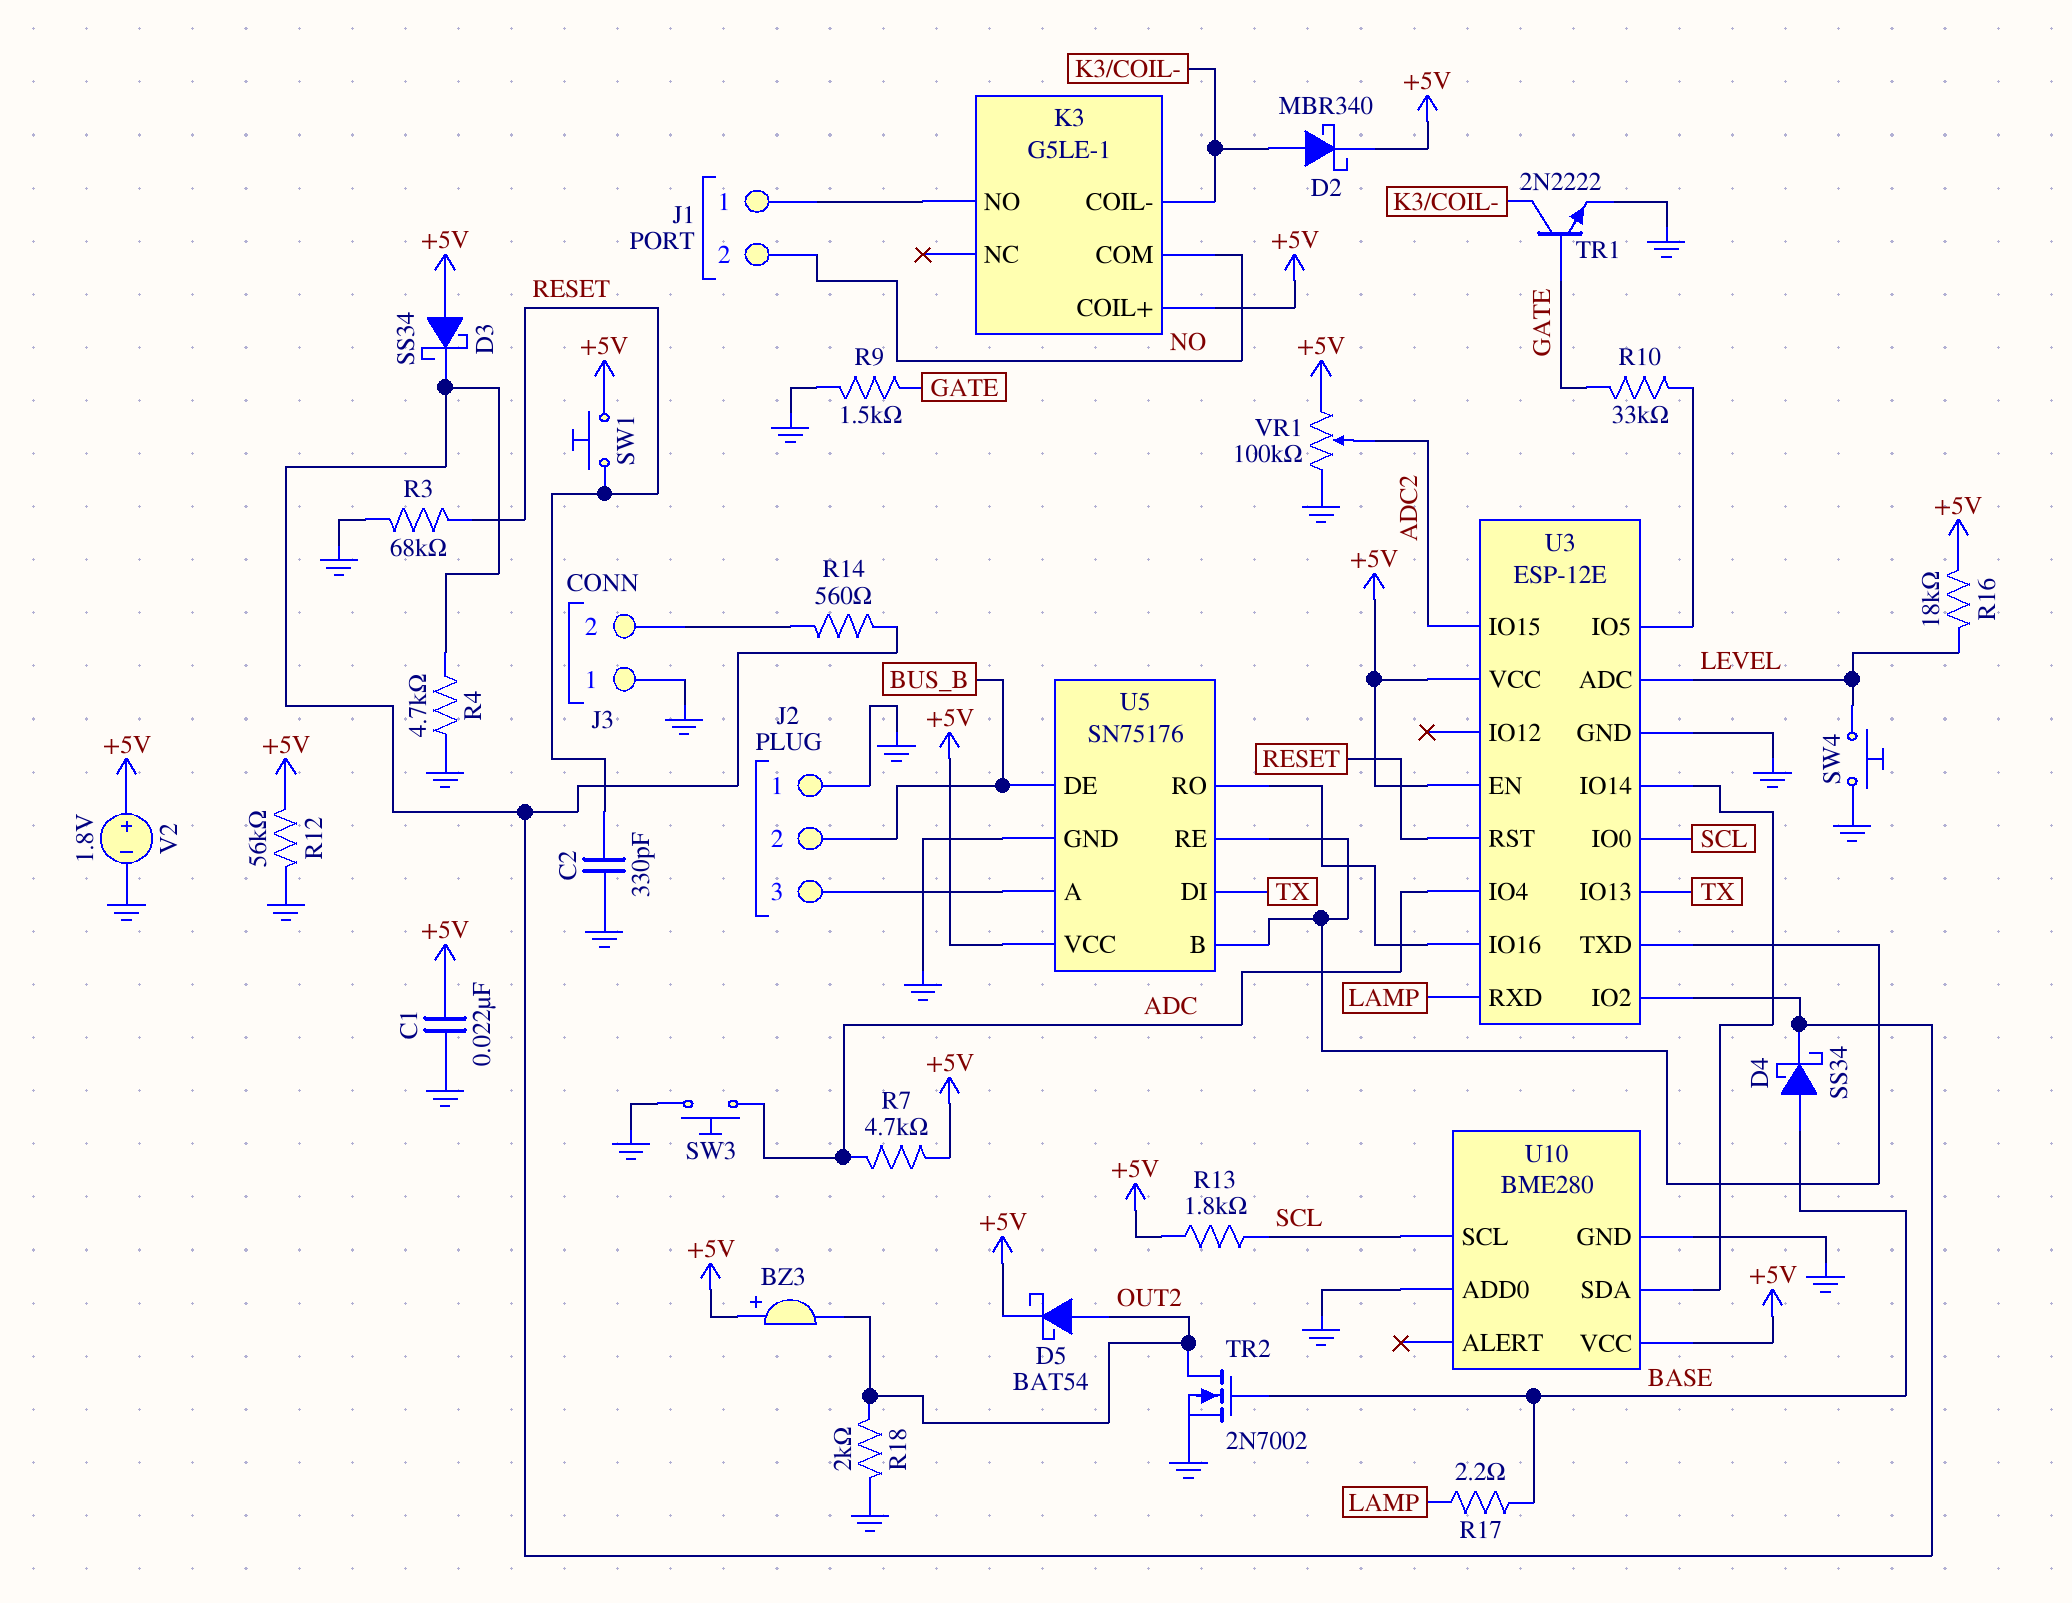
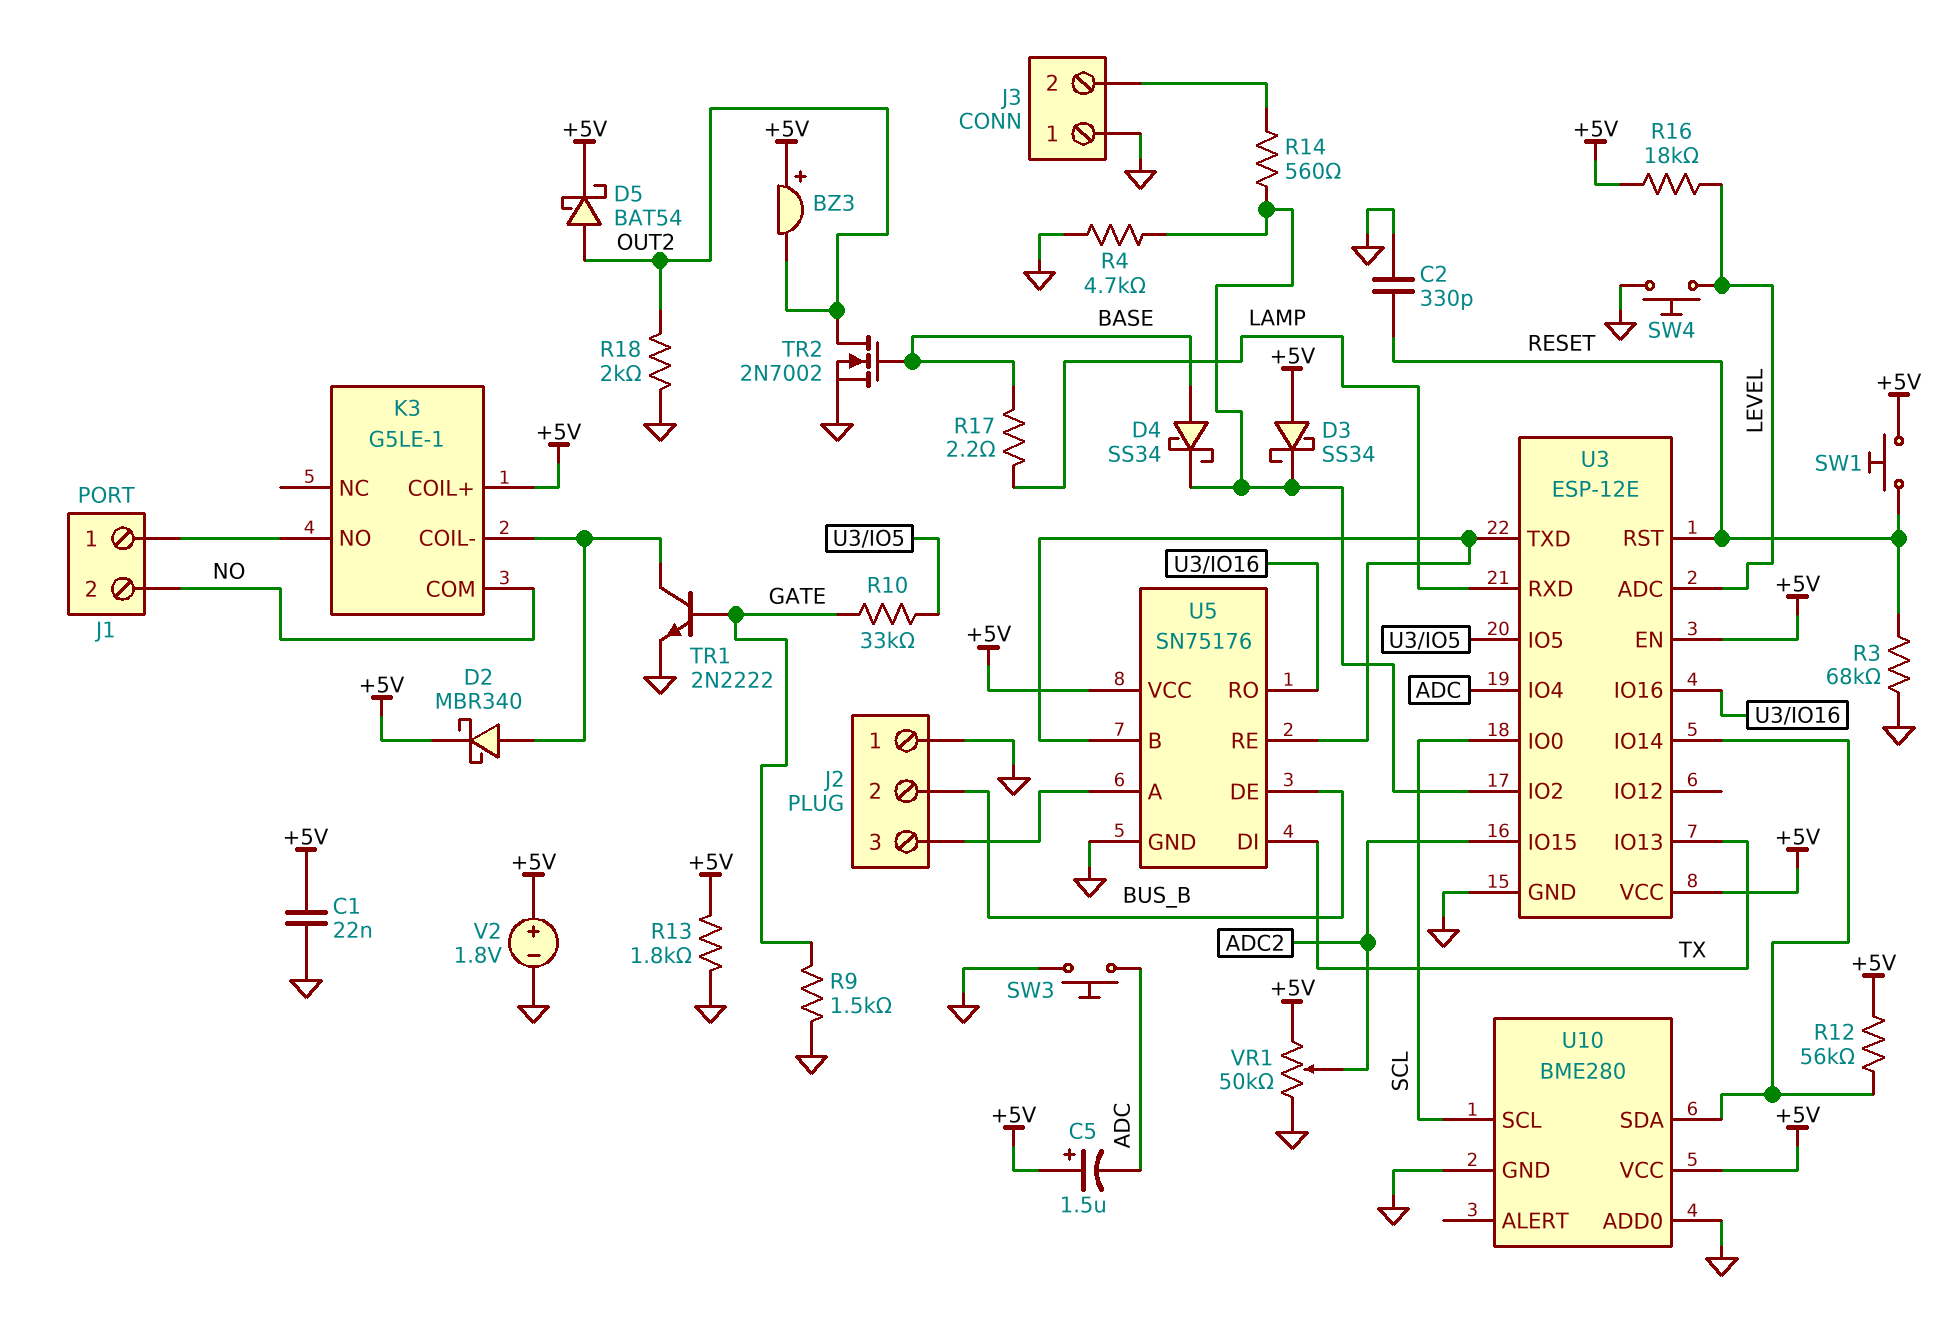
C5: none -> 1.5uF (plus +5V, minus ADC)
R7: 4.7k (+5V, ADC) -> none
R12: 56k (+5V, GND) -> 56k (+5V, U3/IO14)
R13: 1.8k (+5V, SCL) -> 1.8k (+5V, GND)
VR1: 100k (+5V, GND, wiper ADC2) -> 50k (+5V, GND, wiper ADC2)

